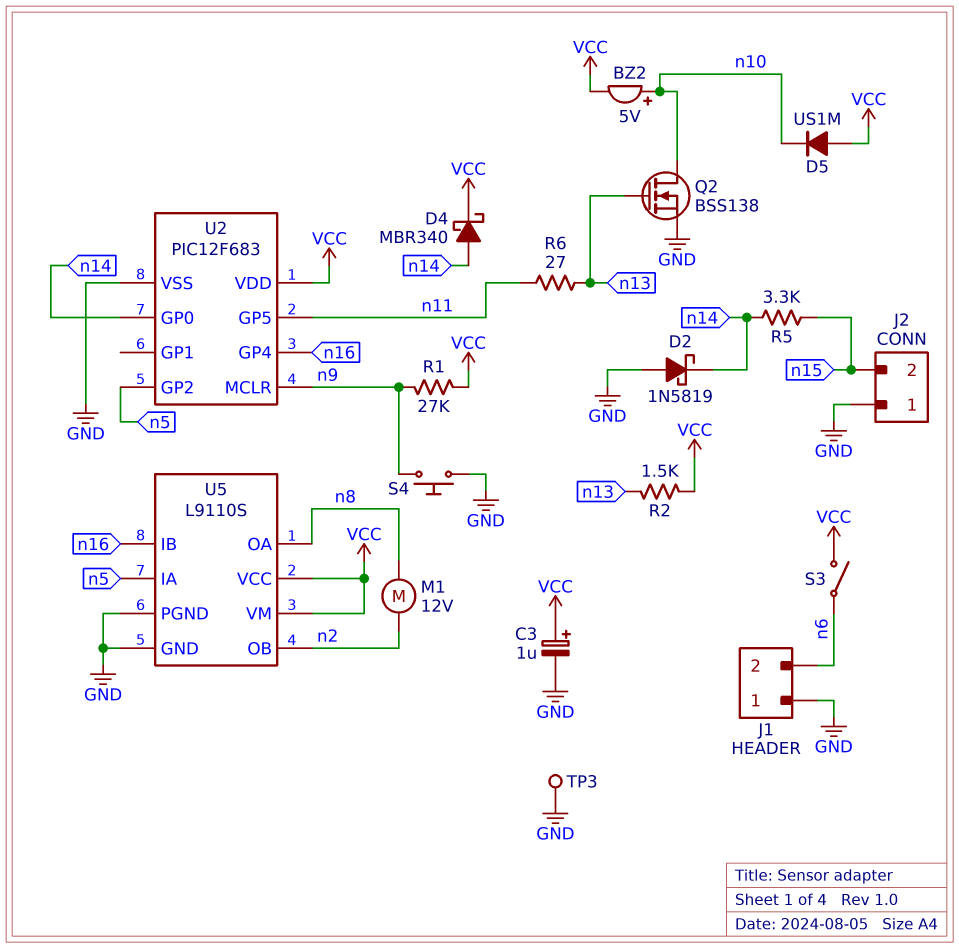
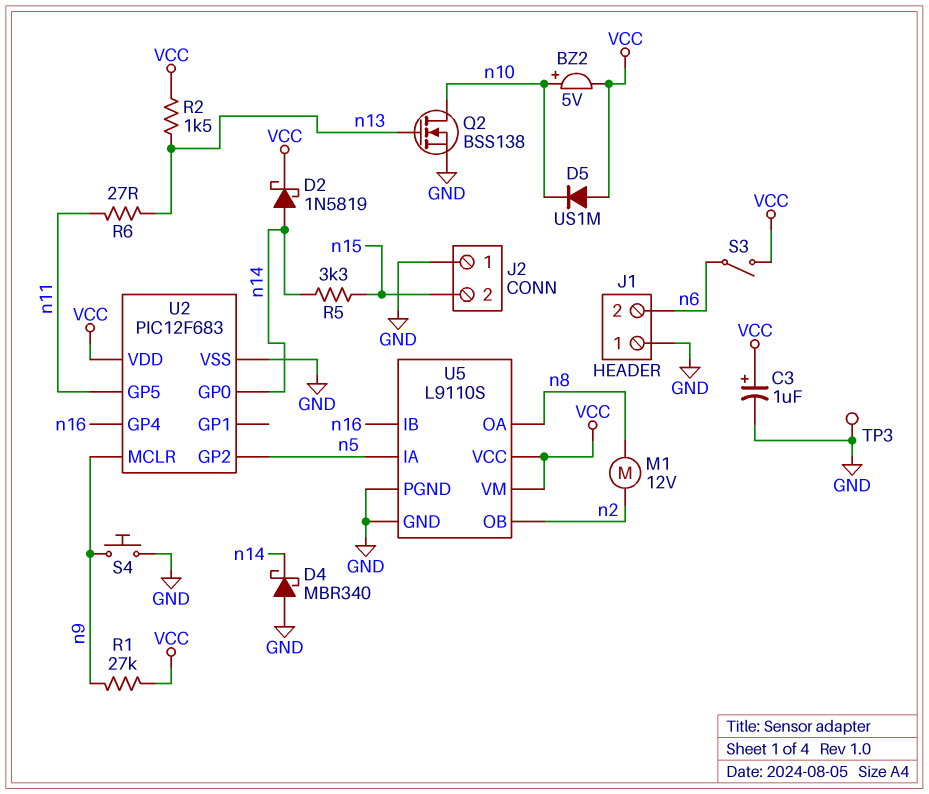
D2: schottky 1N5819 (A GND, K n14) -> schottky 1N5819 (A n14, K VCC)
D4: schottky MBR340 (A n14, K VCC) -> schottky MBR340 (A GND, K n14)

